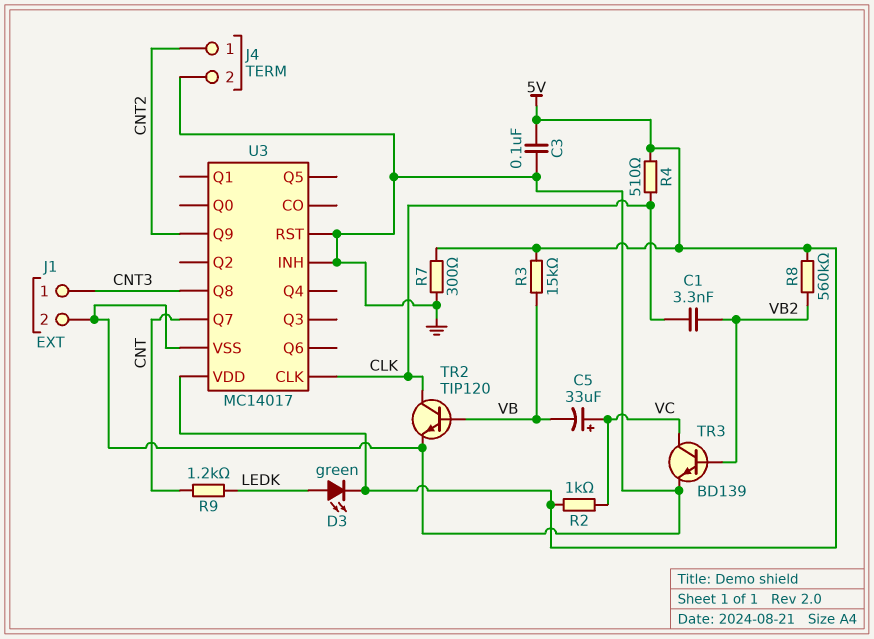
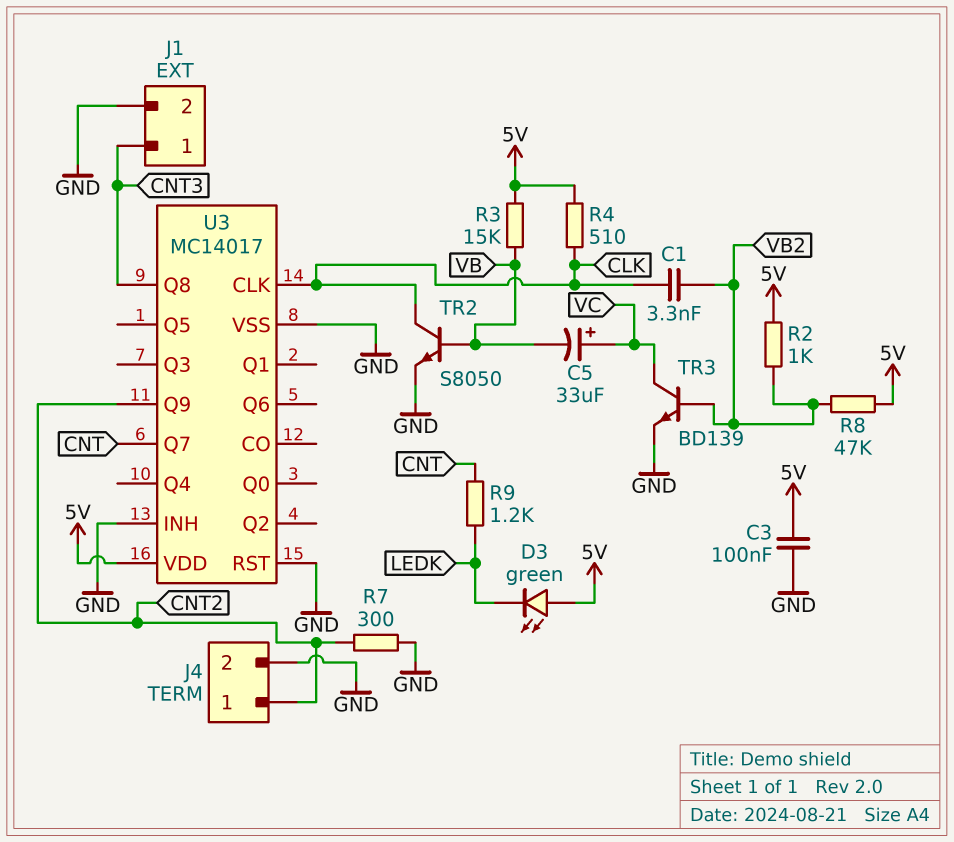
D3: LED green (A LEDK, K 5V) -> LED green (A 5V, K LEDK)
R2: 1k (5V, VC) -> 1k (5V, VB2)
R7: 300 (5V, GND) -> 300 (CNT2, GND)
R8: 560k (5V, VB2) -> 47k (5V, VB2)
TR2: NPN TIP120 (B VB, C CLK, E GND) -> NPN S8050 (B VB, C CLK, E GND)

